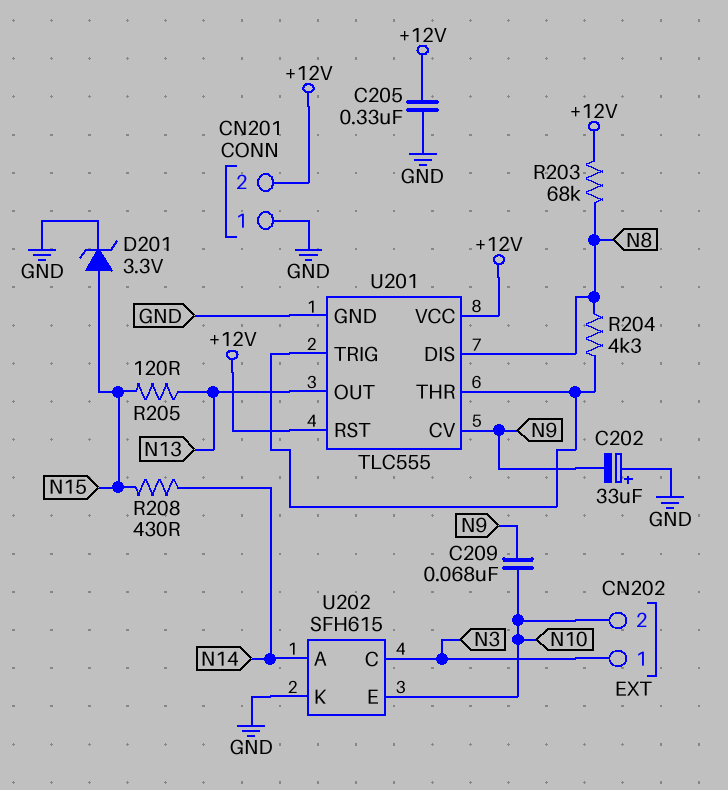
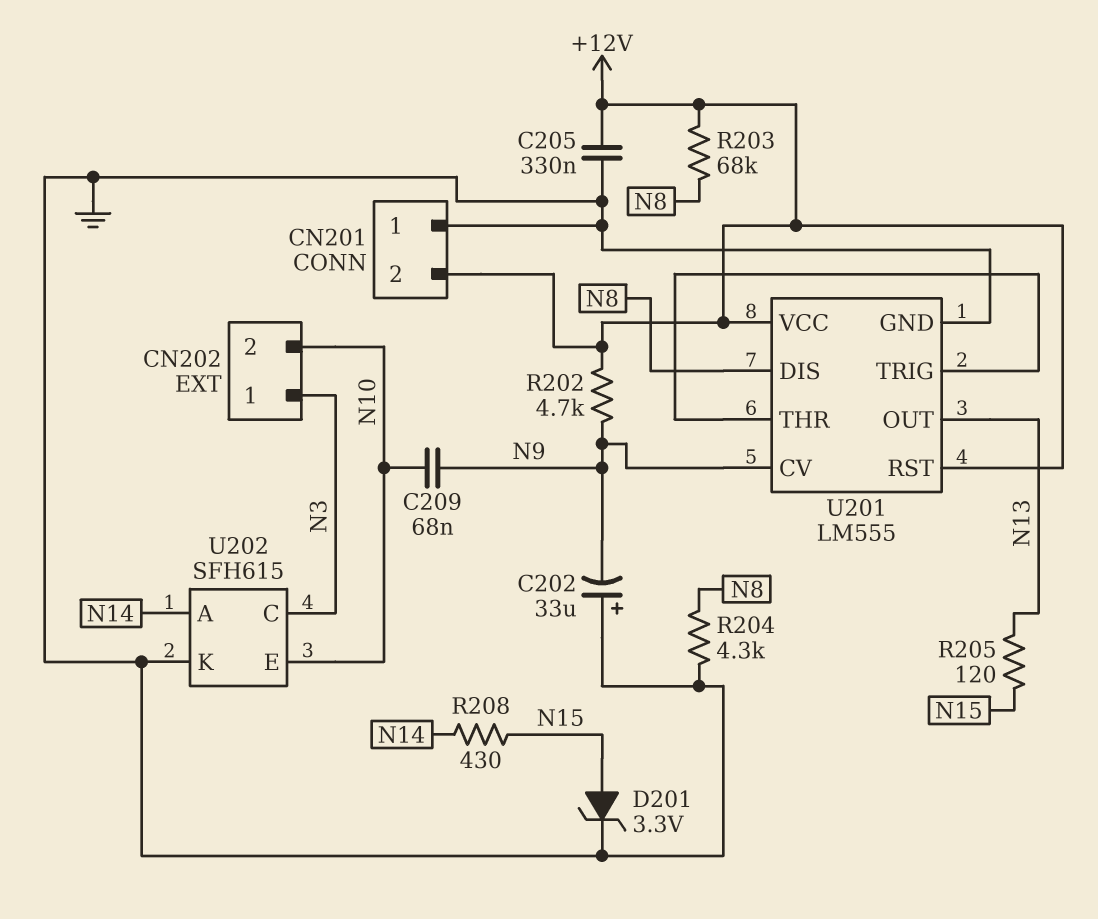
R202: none -> 4.7k (+12V, N9)
R204: 4.3k (N8, U201/THR) -> 4.3k (GND, N8)
U201: TLC555 -> LM555

